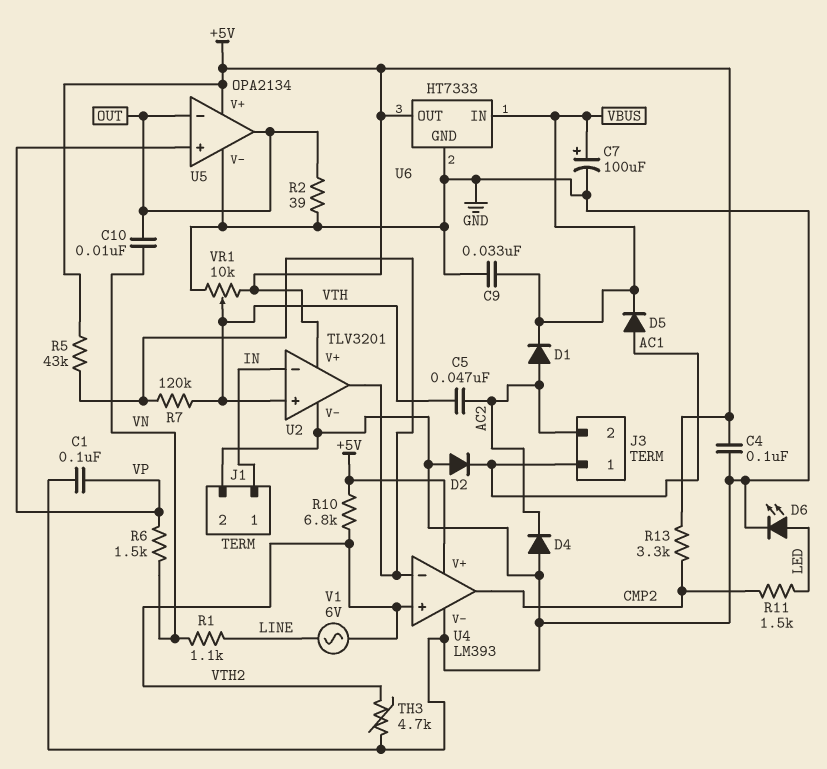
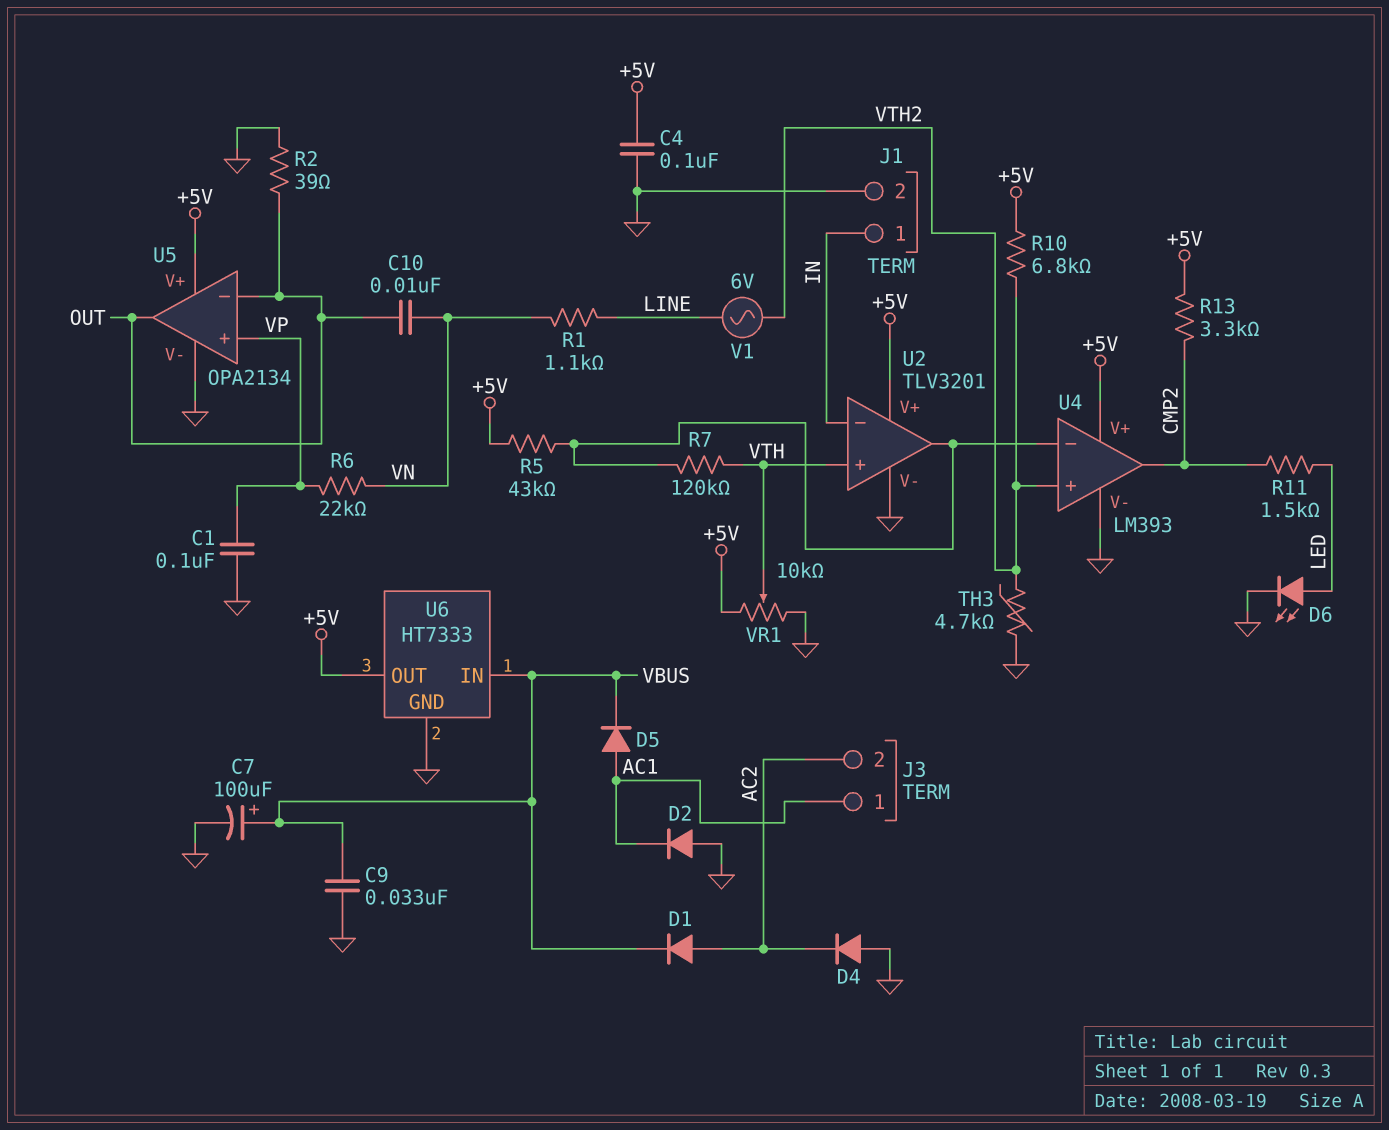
C5: 47nF (AC2, VTH) -> none
R6: 1.5k (VN, VP) -> 22k (VN, VP)

